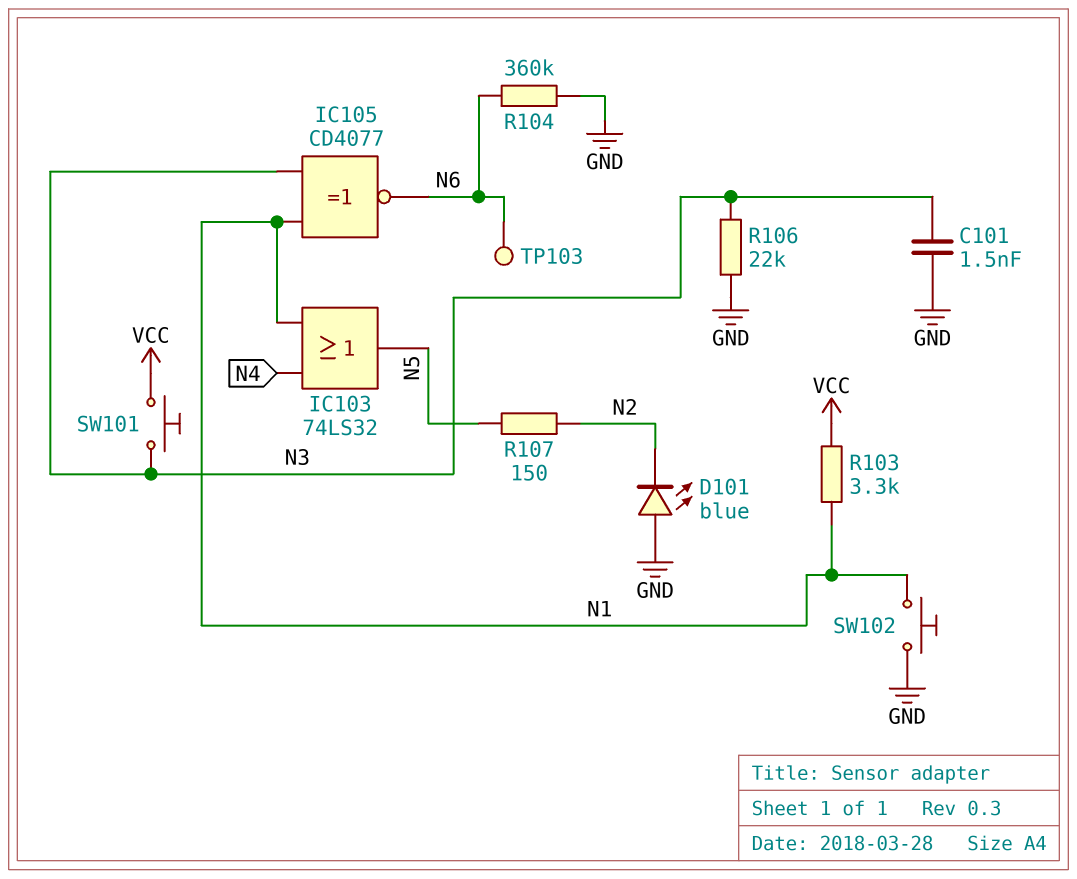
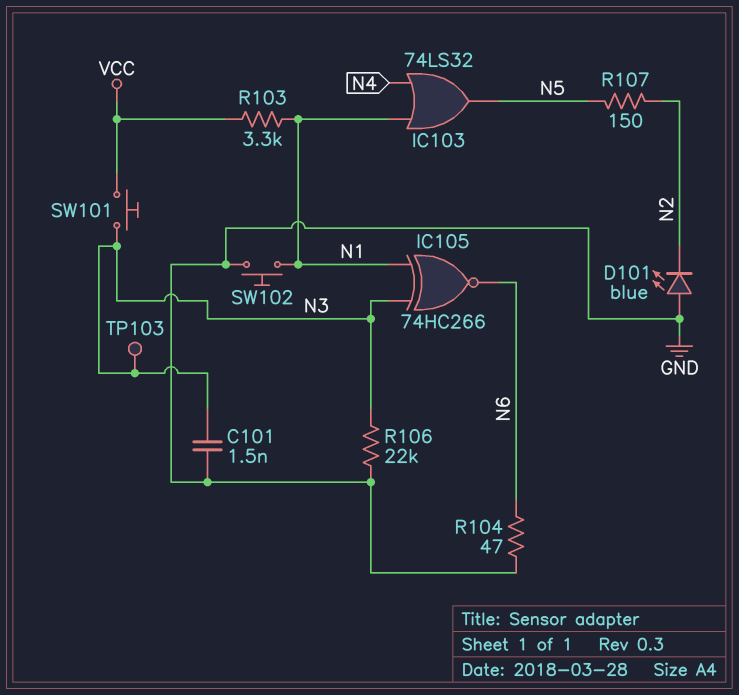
IC105: XNOR CD4077 (in N1, in N3, out N6) -> XNOR 74HC266 (in N1, in N3, out N6)
R104: 360k (GND, N6) -> 47 (GND, N6)
TP103: test point (N6) -> test point (N3)

